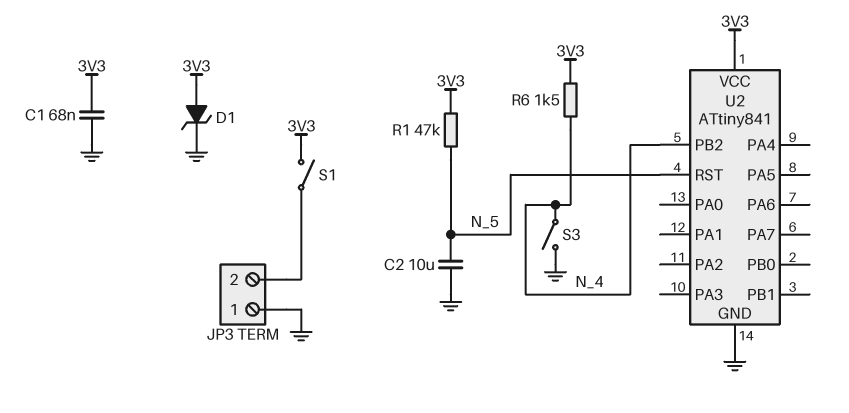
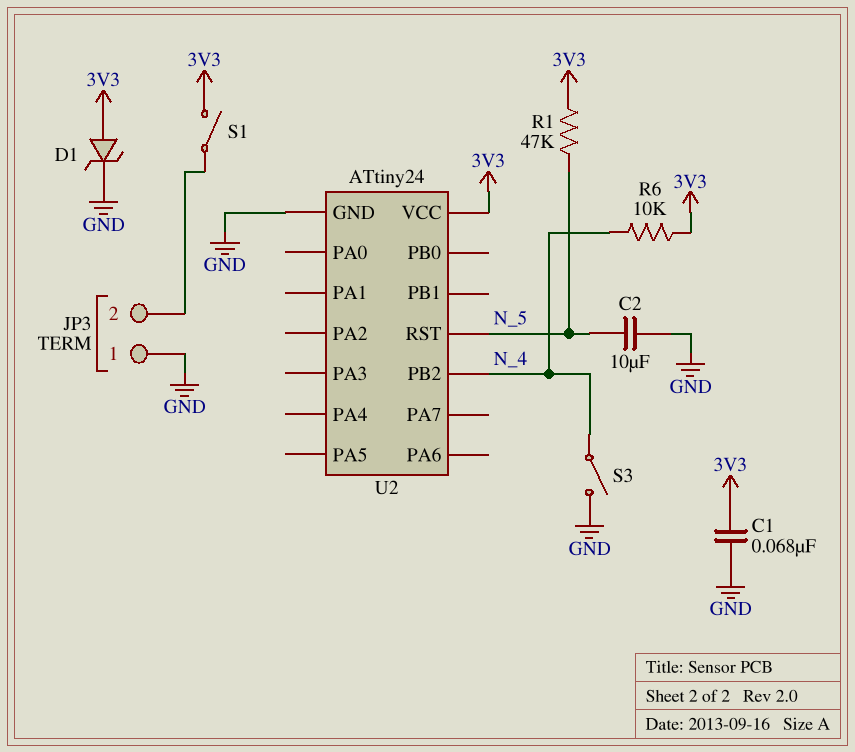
R6: 1.5k (3V3, N_4) -> 10k (3V3, N_4)
U2: ATtiny841 -> ATtiny24

